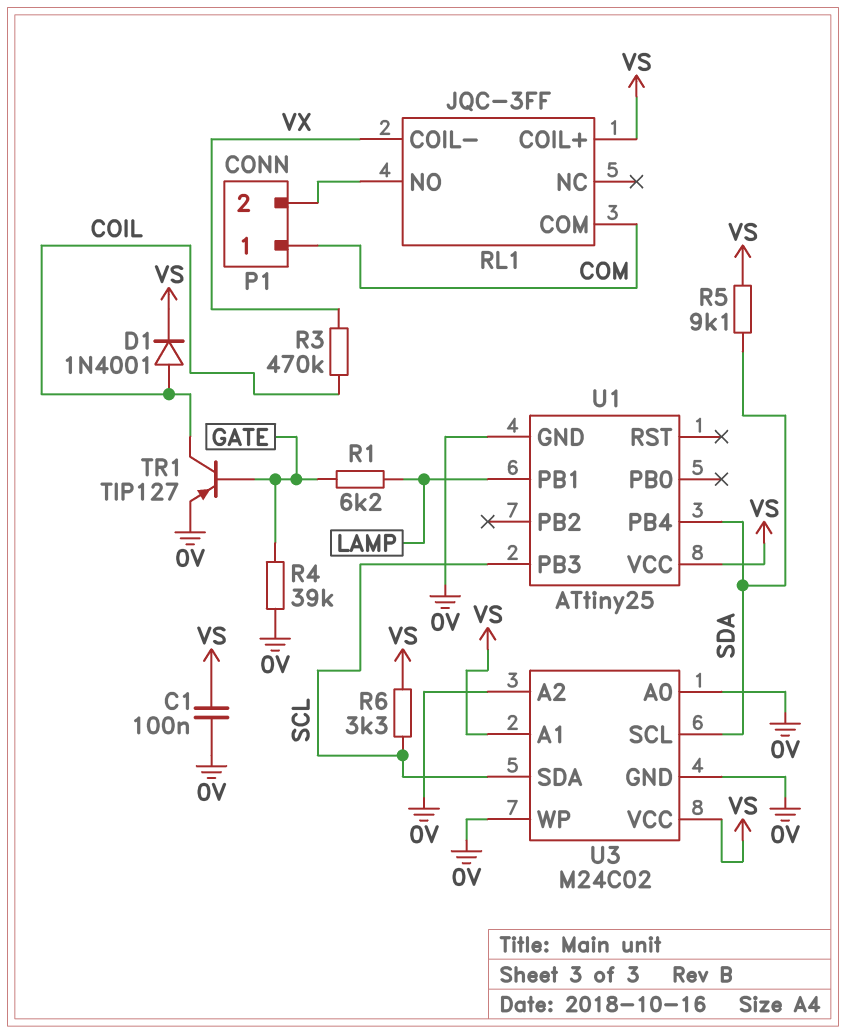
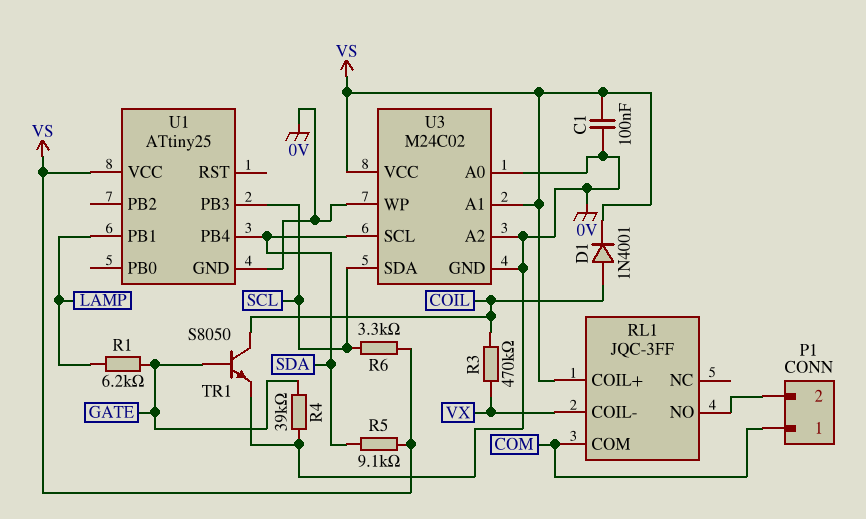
TR1: PNP TIP127 (B GATE, C COIL, E 0V) -> NPN S8050 (B GATE, C COIL, E 0V)

